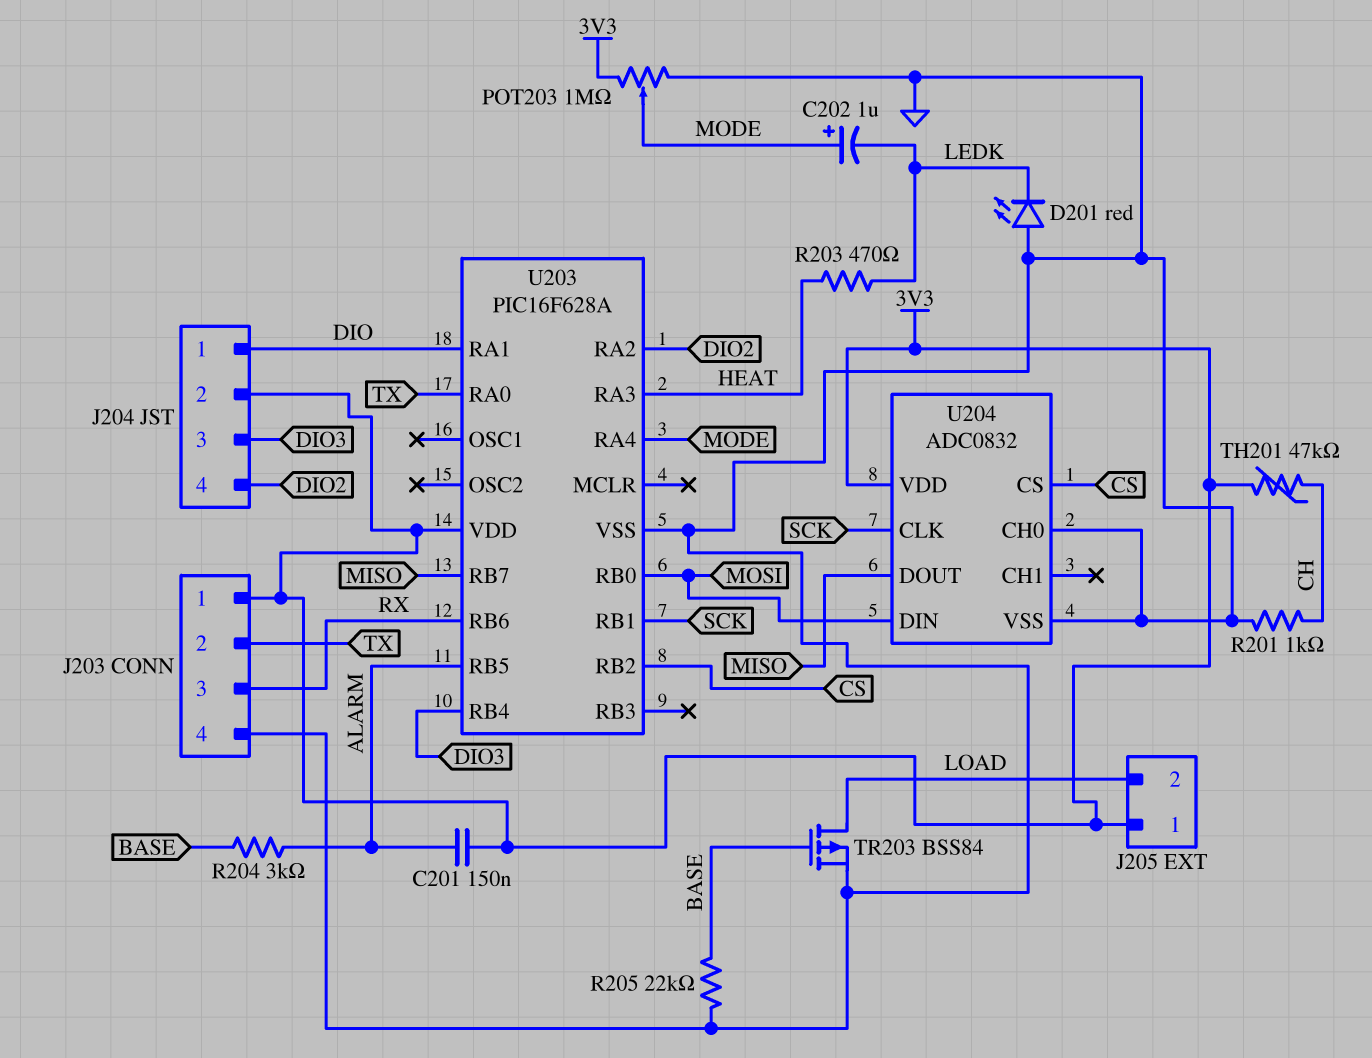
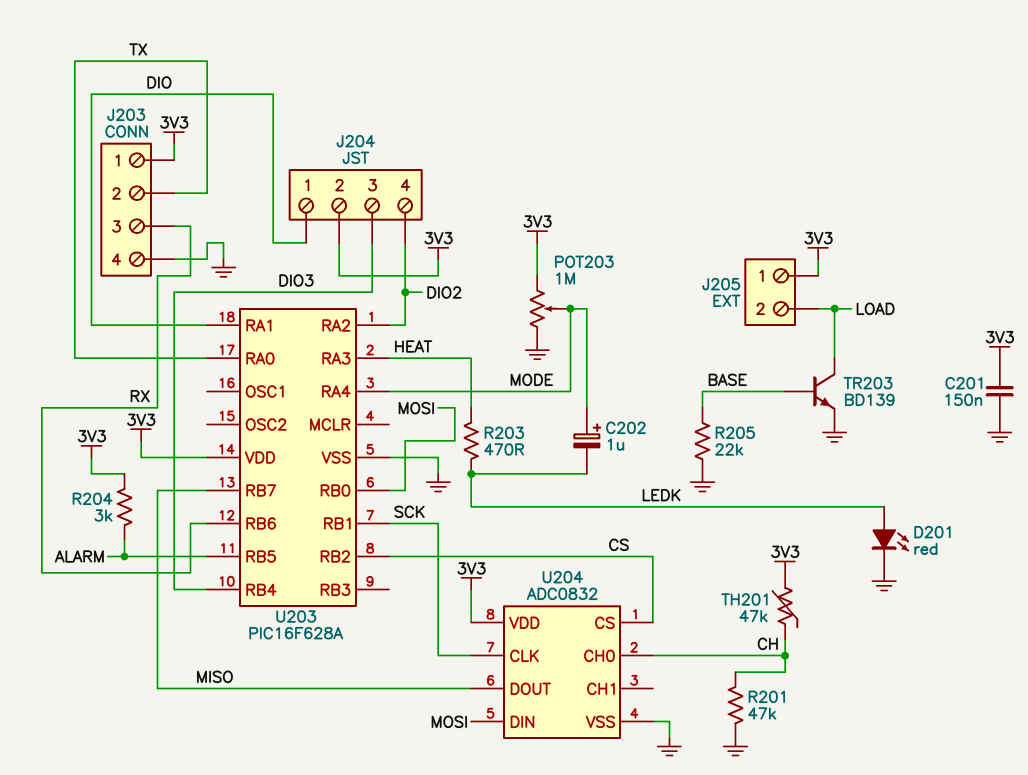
C201: 150nF (3V3, ALARM) -> 150nF (3V3, GND)
D201: LED red (A GND, K LEDK) -> LED red (A LEDK, K GND)
R201: 1k (CH, GND) -> 47k (CH, GND)
R204: 3k (ALARM, BASE) -> 3k (3V3, ALARM)
TR203: PMOS BSS84 (G BASE, D LOAD, S GND) -> NPN BD139 (B BASE, C LOAD, E GND)
U204 pin CH0: GND -> CH

